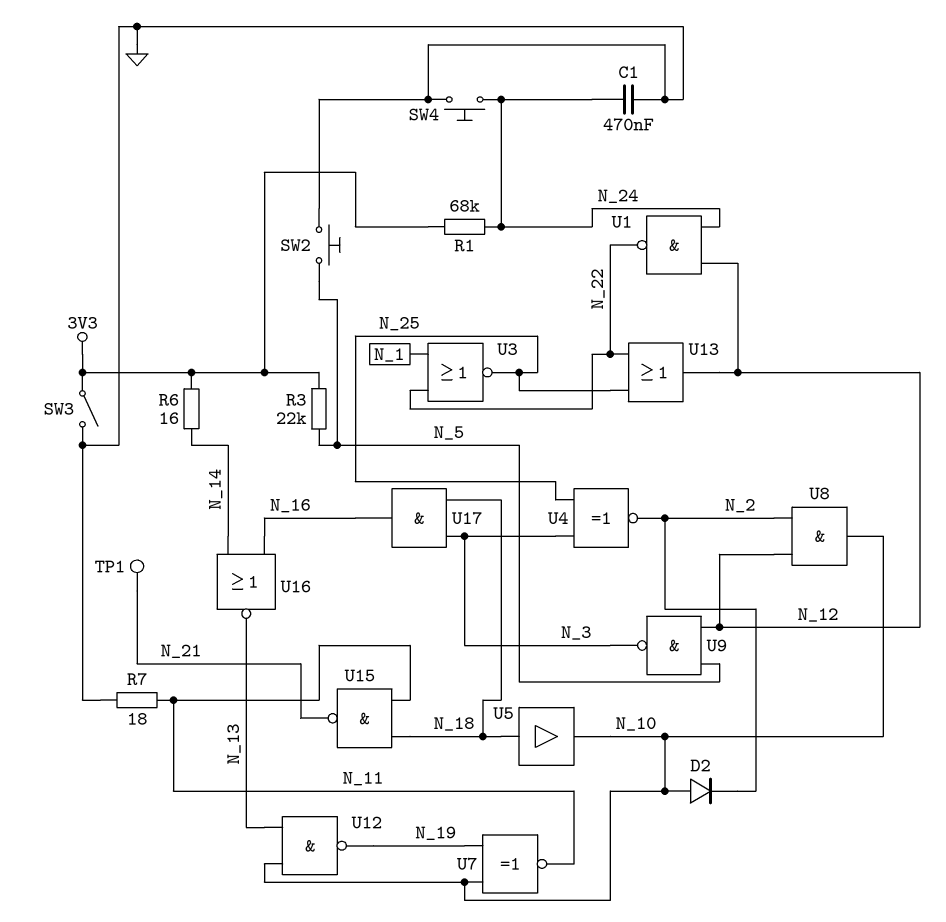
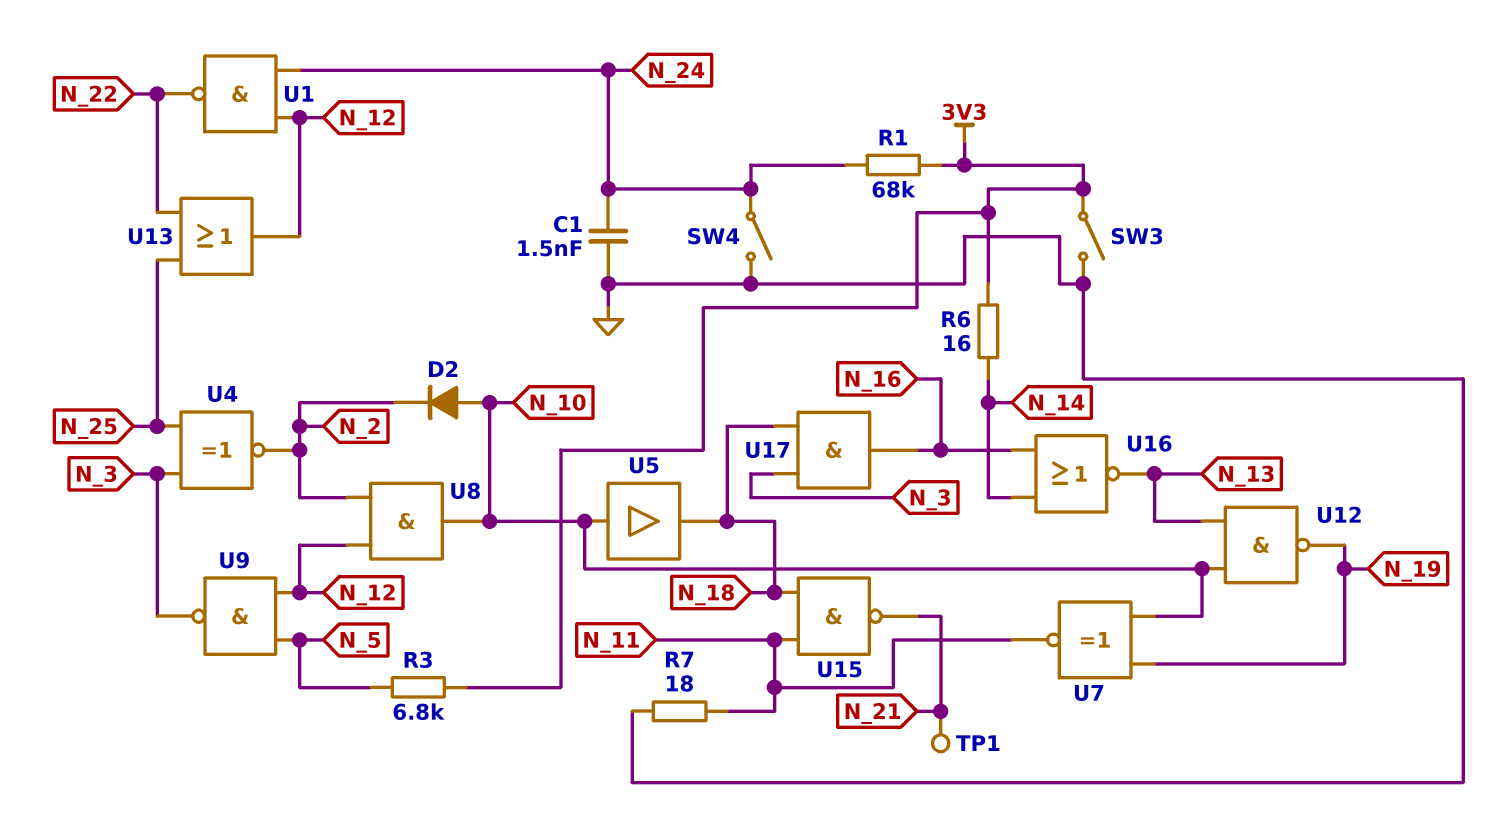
C1: 470nF (GND, N_24) -> 1.5nF (GND, N_24)
R3: 22k (3V3, N_5) -> 6.8k (3V3, N_5)
SW2: button (GND, N_5) -> none
SW4: button (GND, N_24) -> switch (GND, N_24)
U3: NOR (in N_1, in N_22, out N_25) -> none
U5: buffer (in N_18, out N_10) -> buffer (in N_10, out N_18)

